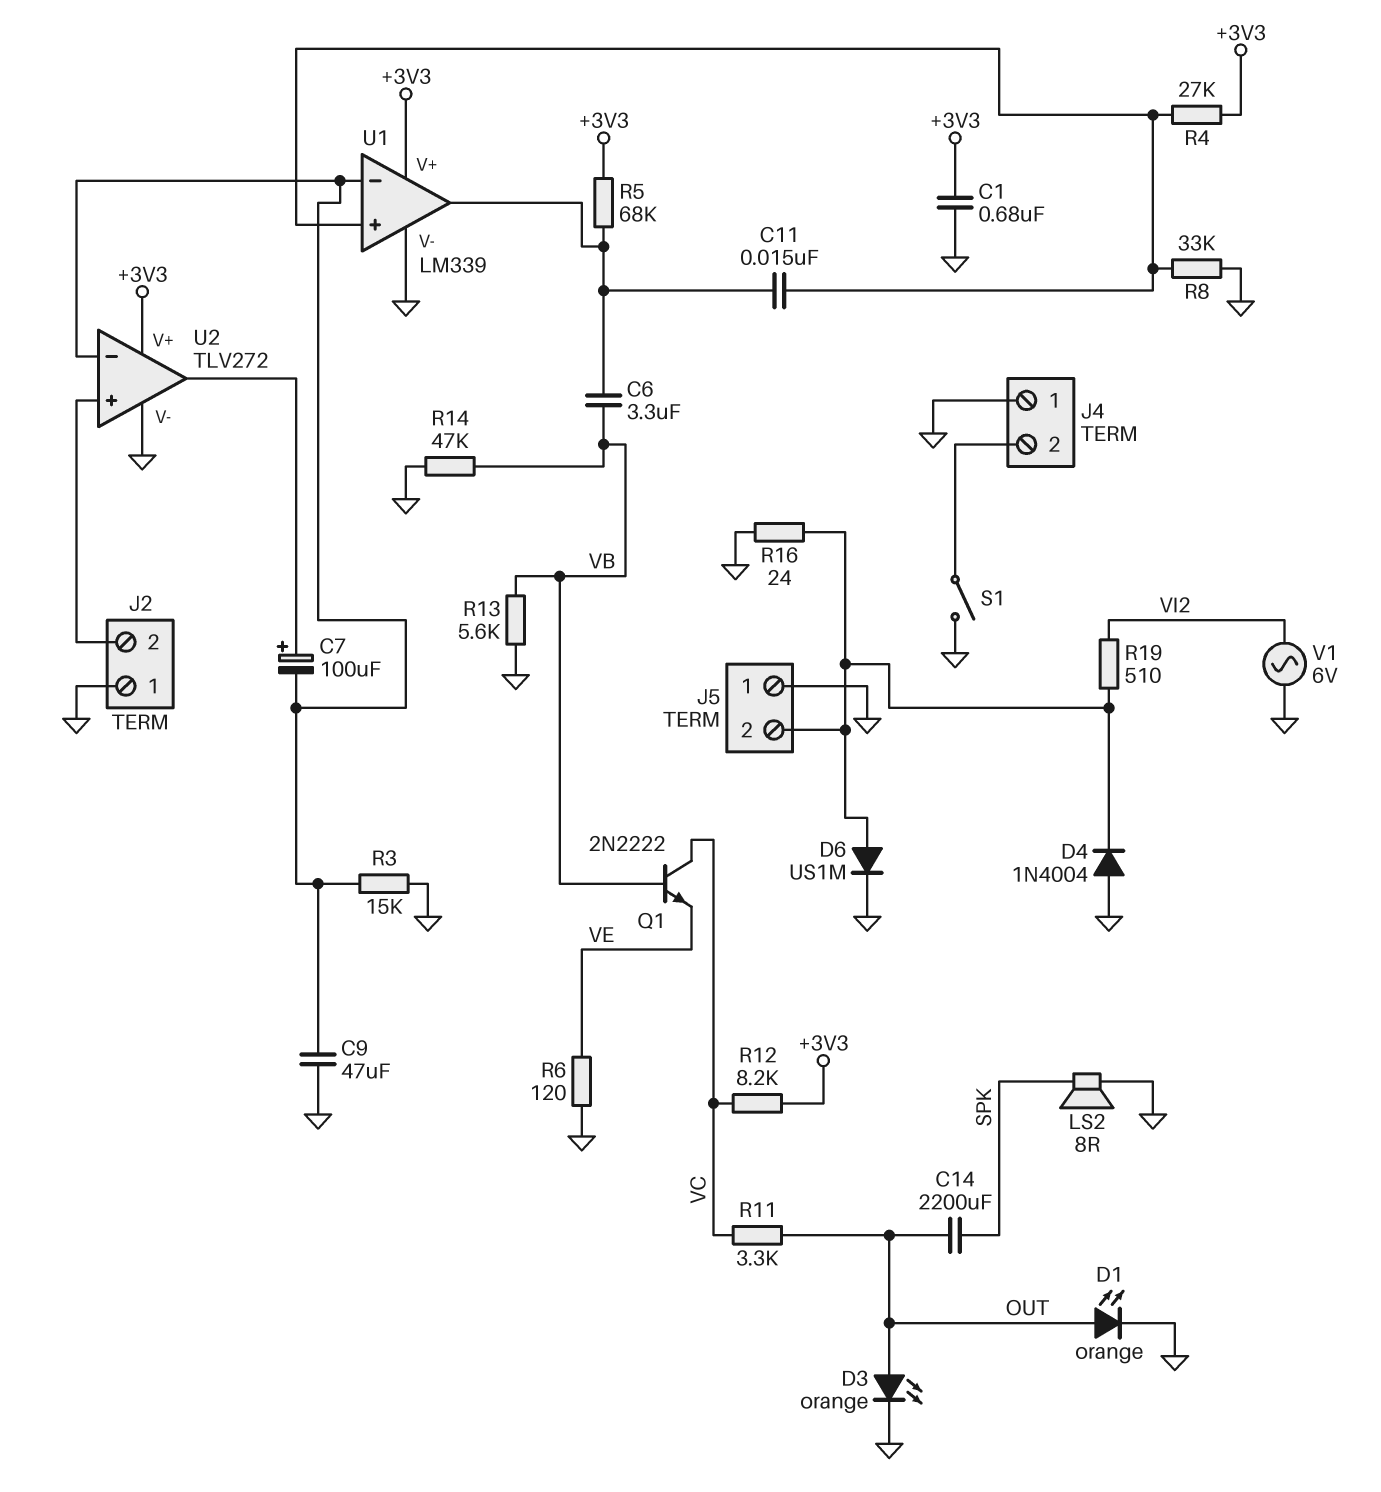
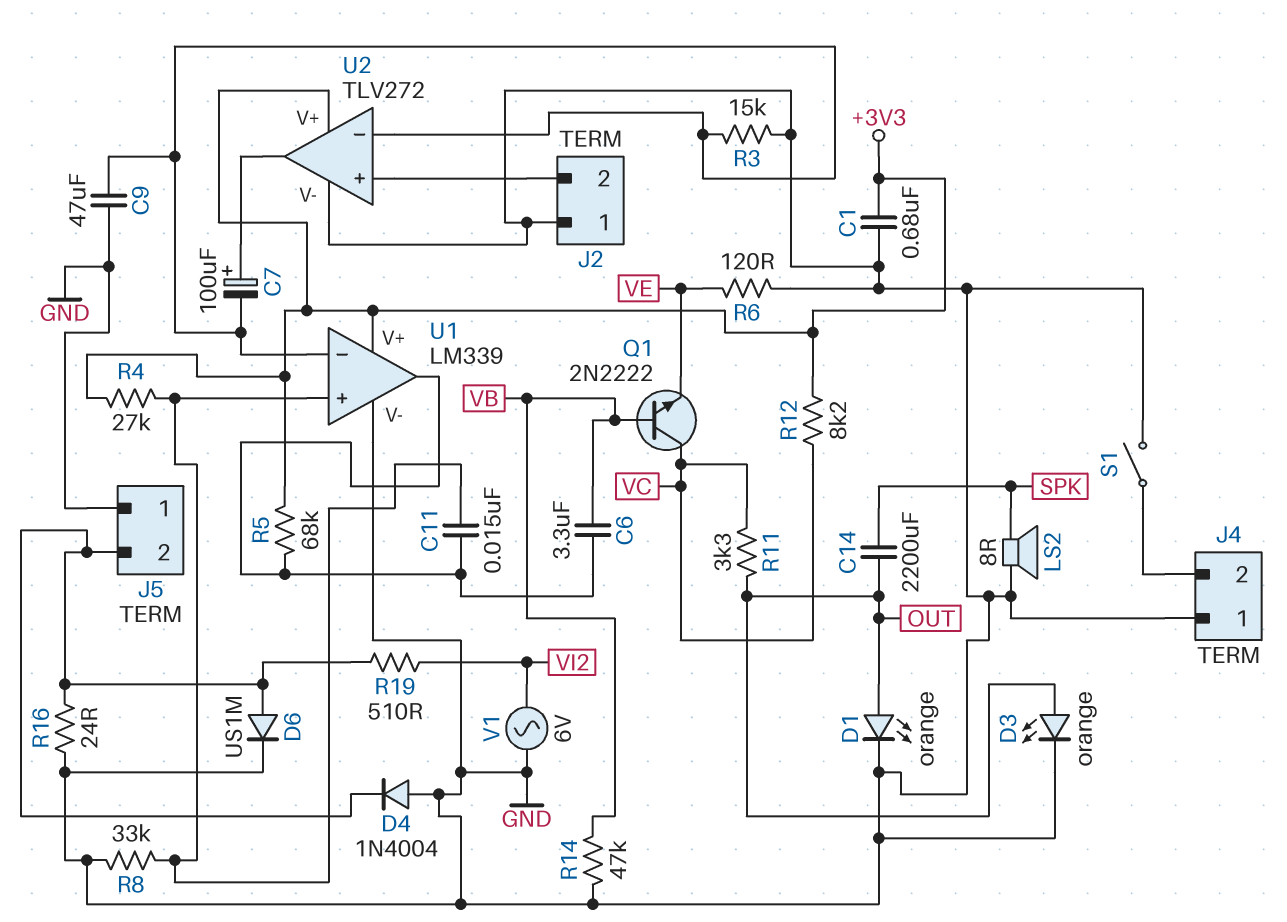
R13: 5.6k (GND, VB) -> none

